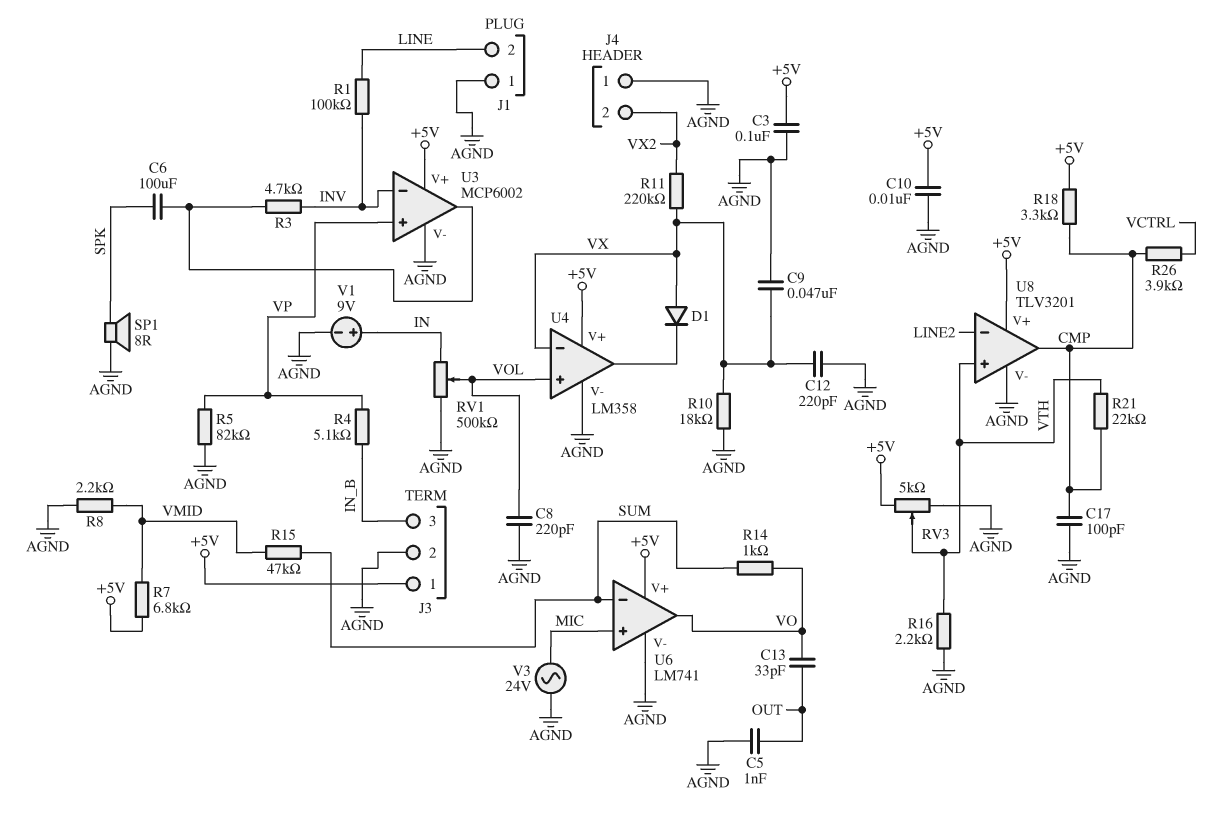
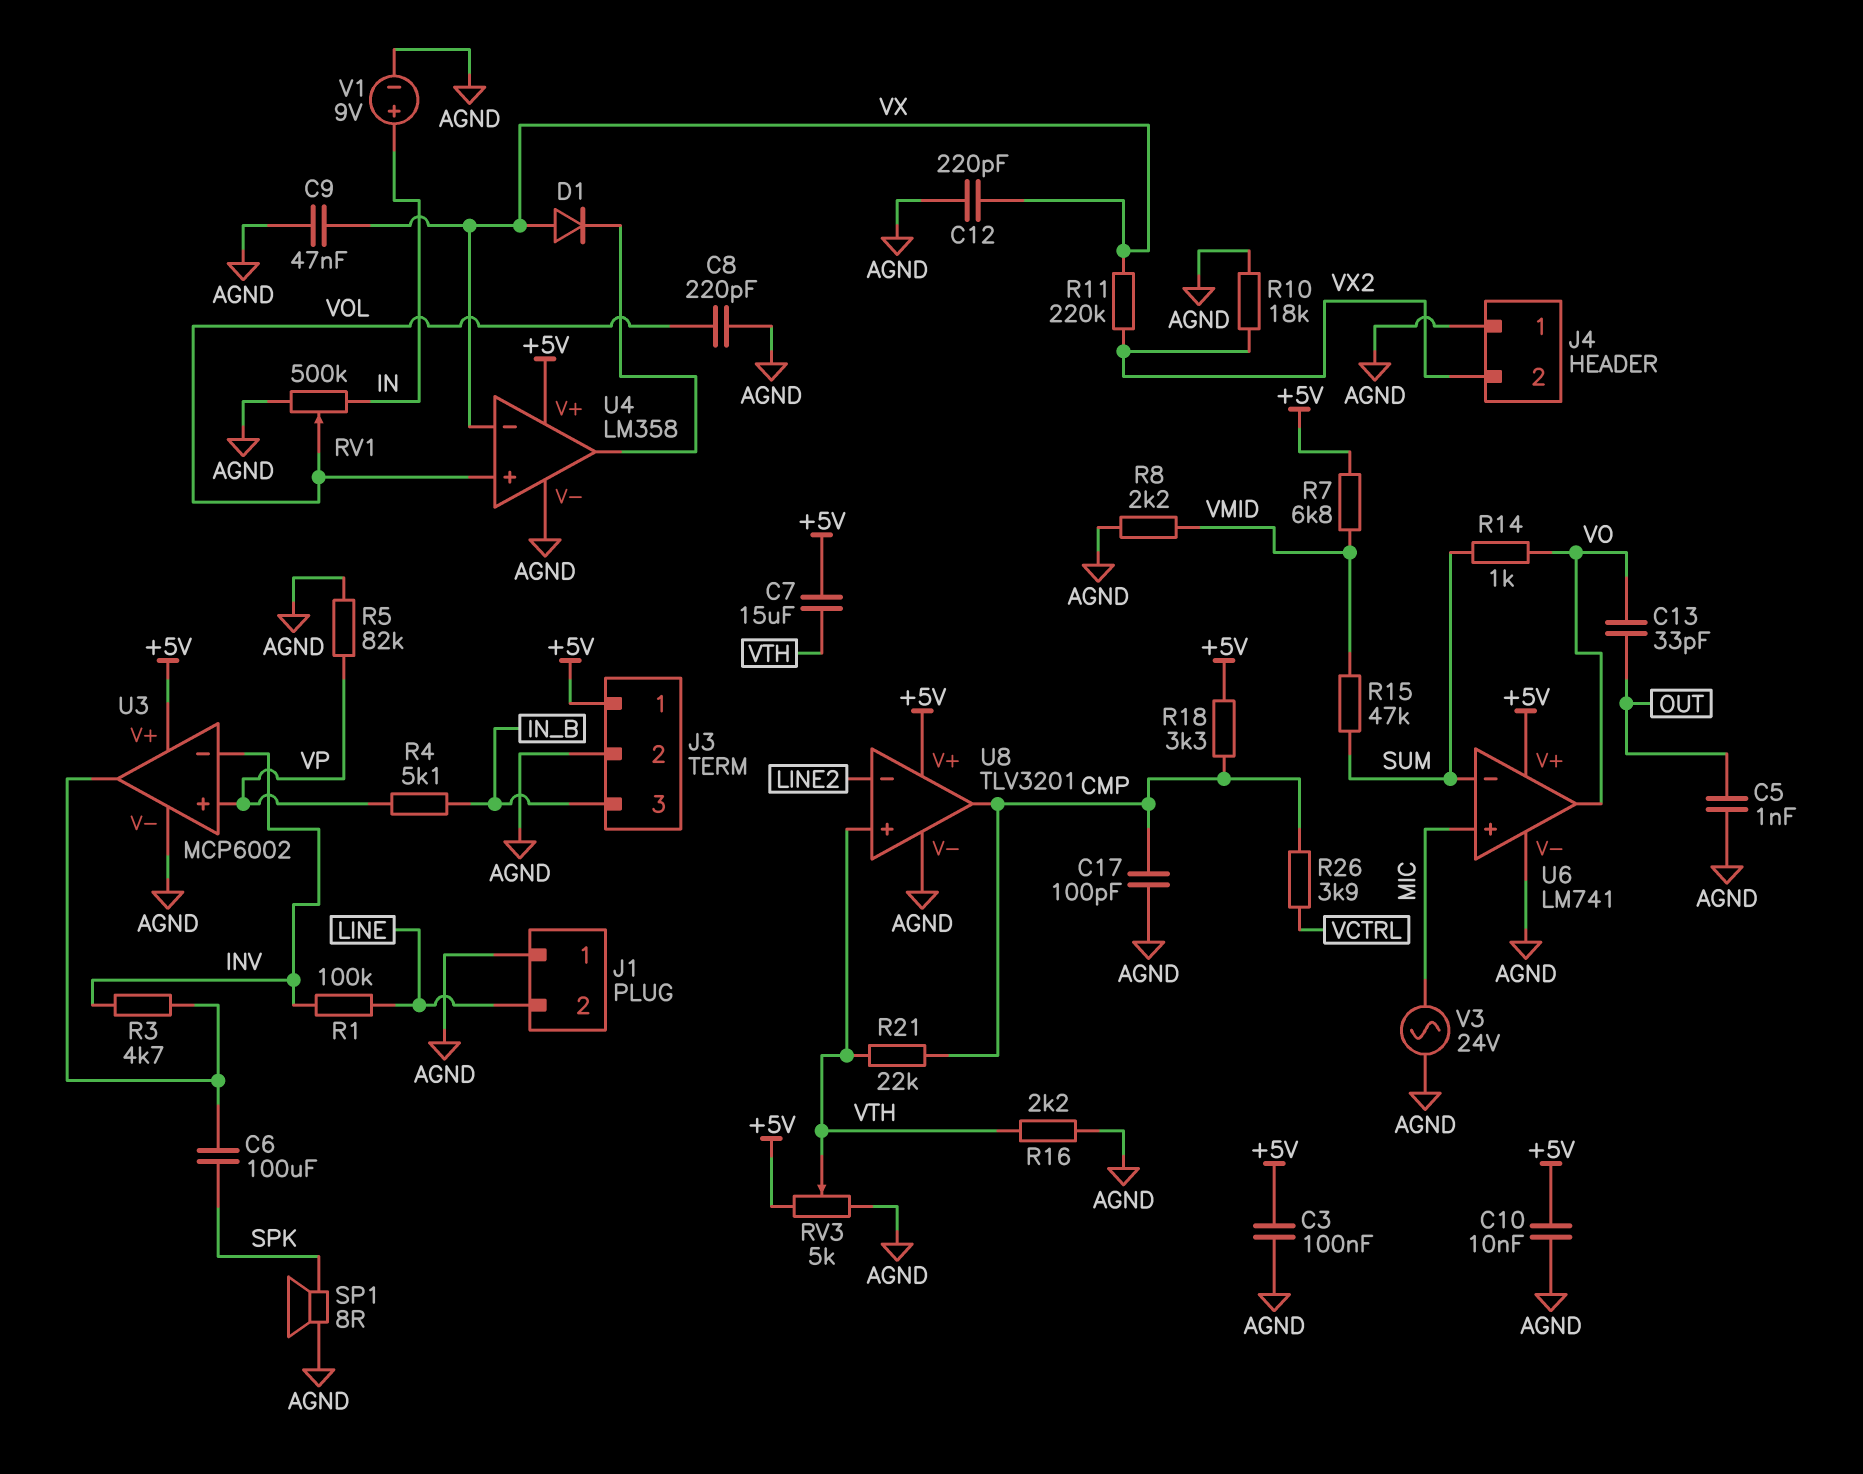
C7: none -> 15uF (+5V, VTH)
R10: 18k (AGND, VX) -> 18k (AGND, VX2)

